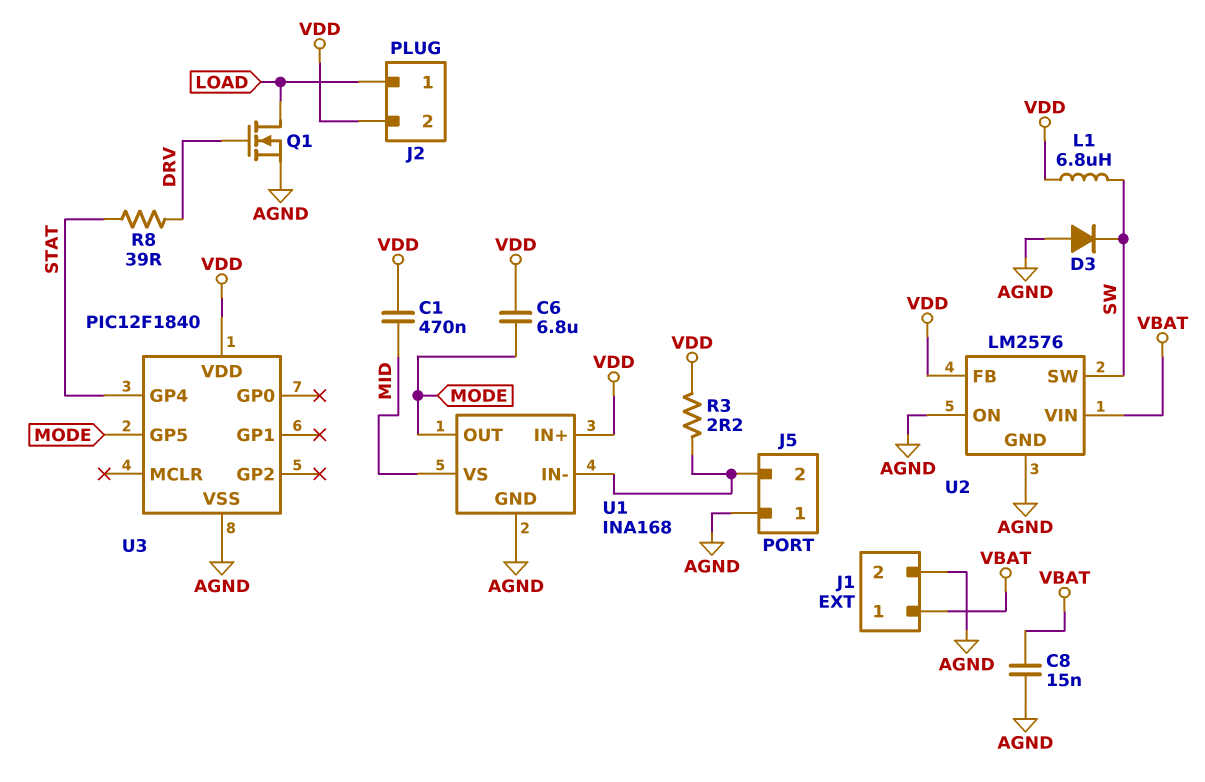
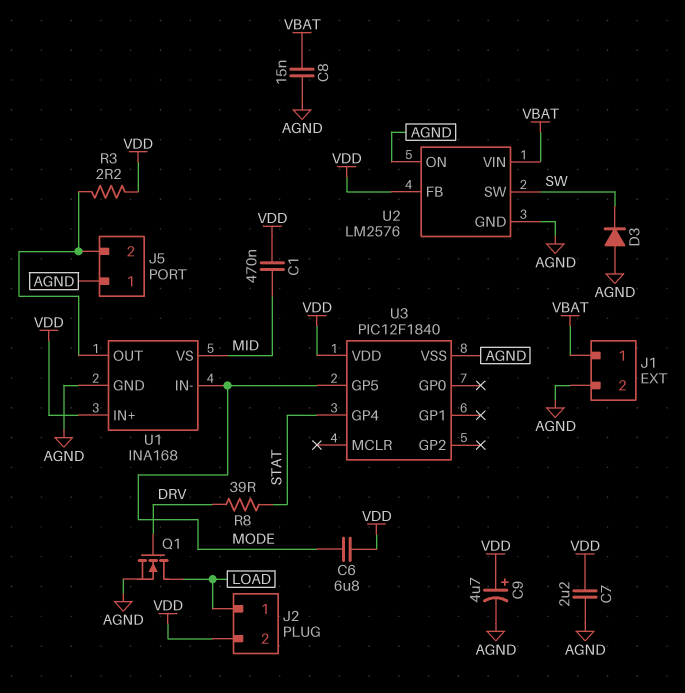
C7: none -> 2.2uF (AGND, VDD)
C9: none -> 4.7uF (plus VDD, minus AGND)
L1: 6.8uH (SW, VDD) -> none
U1 pin IN-: J5/2 -> MODE
U1 pin OUT: MODE -> J5/2

